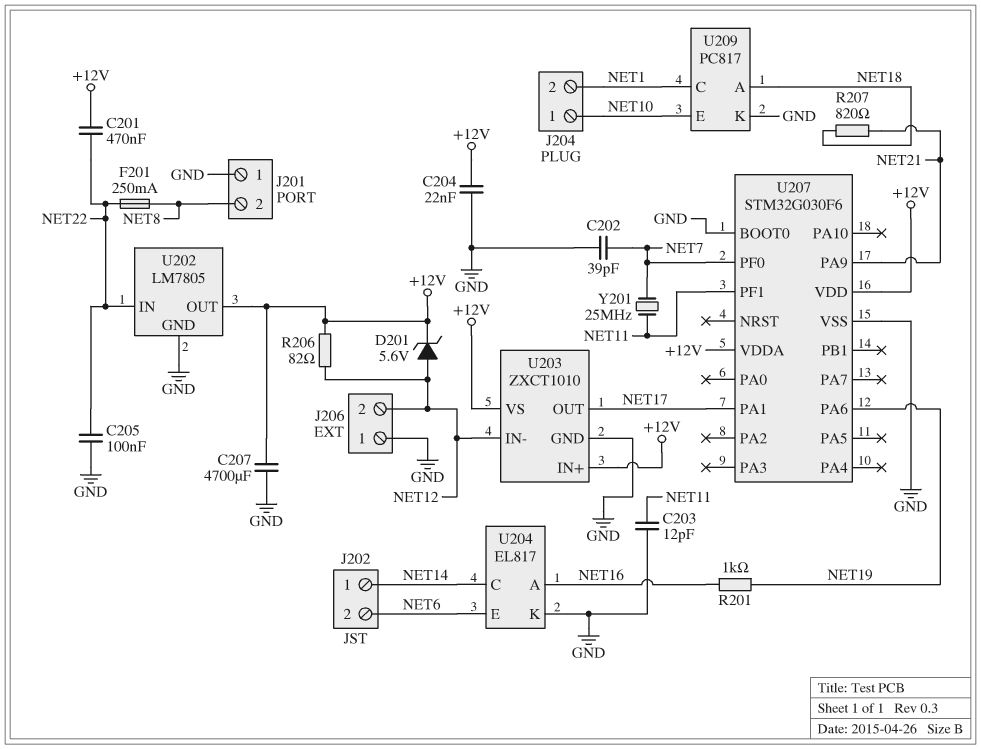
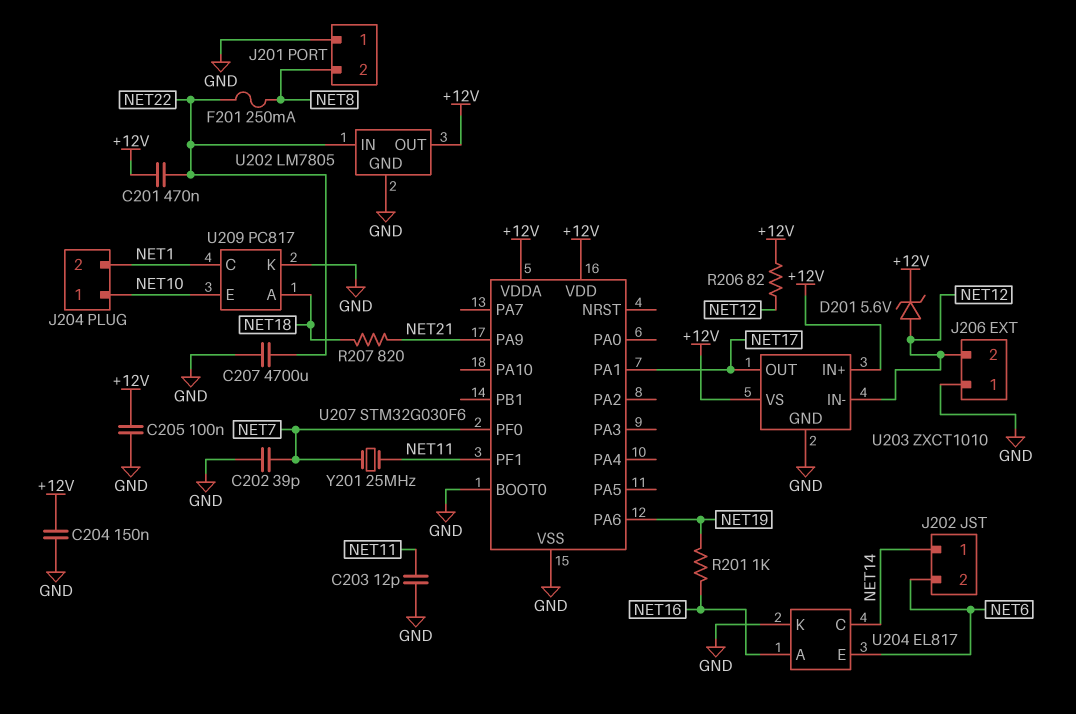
C204: 22nF (+12V, GND) -> 150nF (+12V, GND)
C205: 100nF (GND, NET22) -> 100nF (+12V, GND)
C207: 4700uF (+12V, GND) -> 4700uF (GND, NET22)

